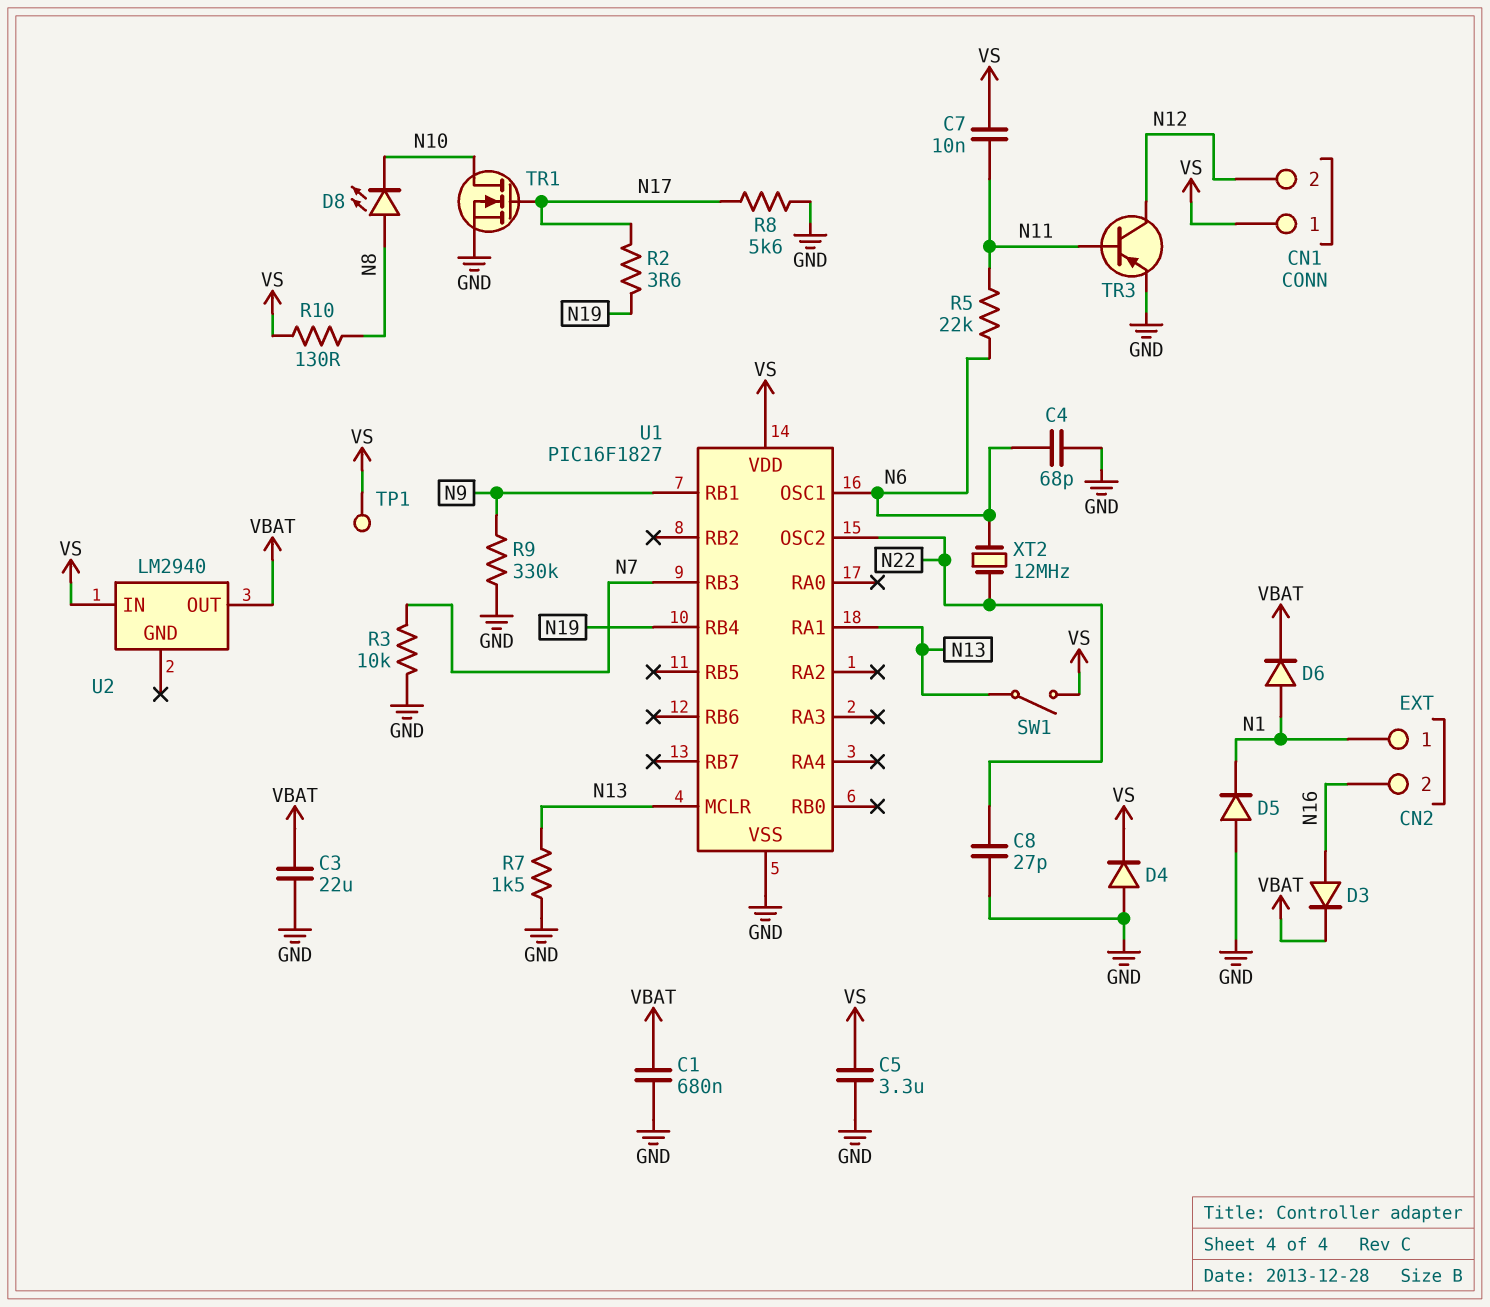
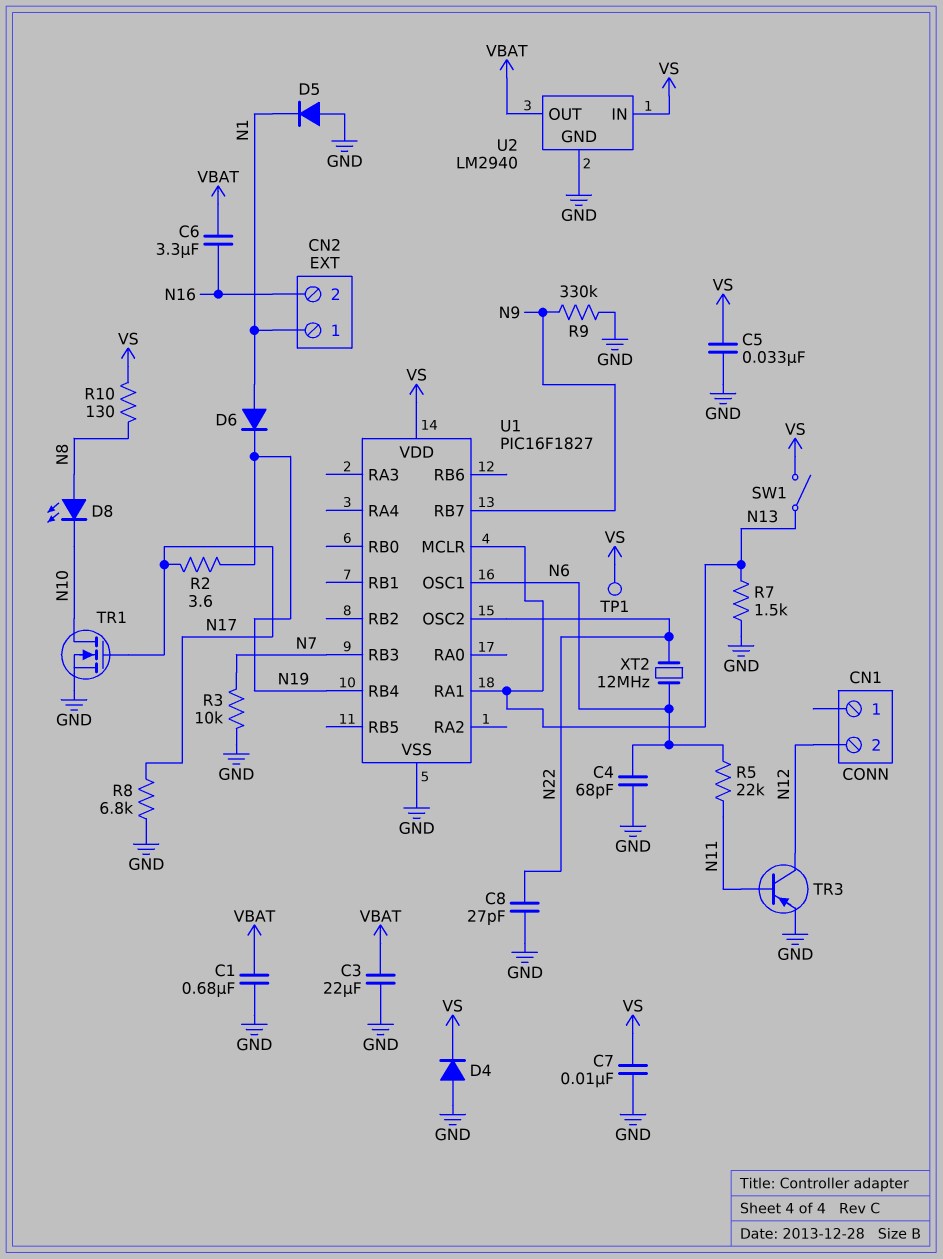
C5: 3.3uF (GND, VS) -> 33nF (GND, VS)
C6: none -> 3.3uF (N16, VBAT)
C7: 10nF (N11, VS) -> 10nF (GND, VS)
CN1 pin 1: VS -> none
D3: diode (A N16, K VBAT) -> none
D6: diode (A N1, K VBAT) -> diode (A N1, K N19)
R8: 5.6k (GND, N17) -> 6.8k (GND, N17)
U1 pin RB1: N9 -> none
U1 pin RB7: none -> N9
U2 pin GND: none -> GND

